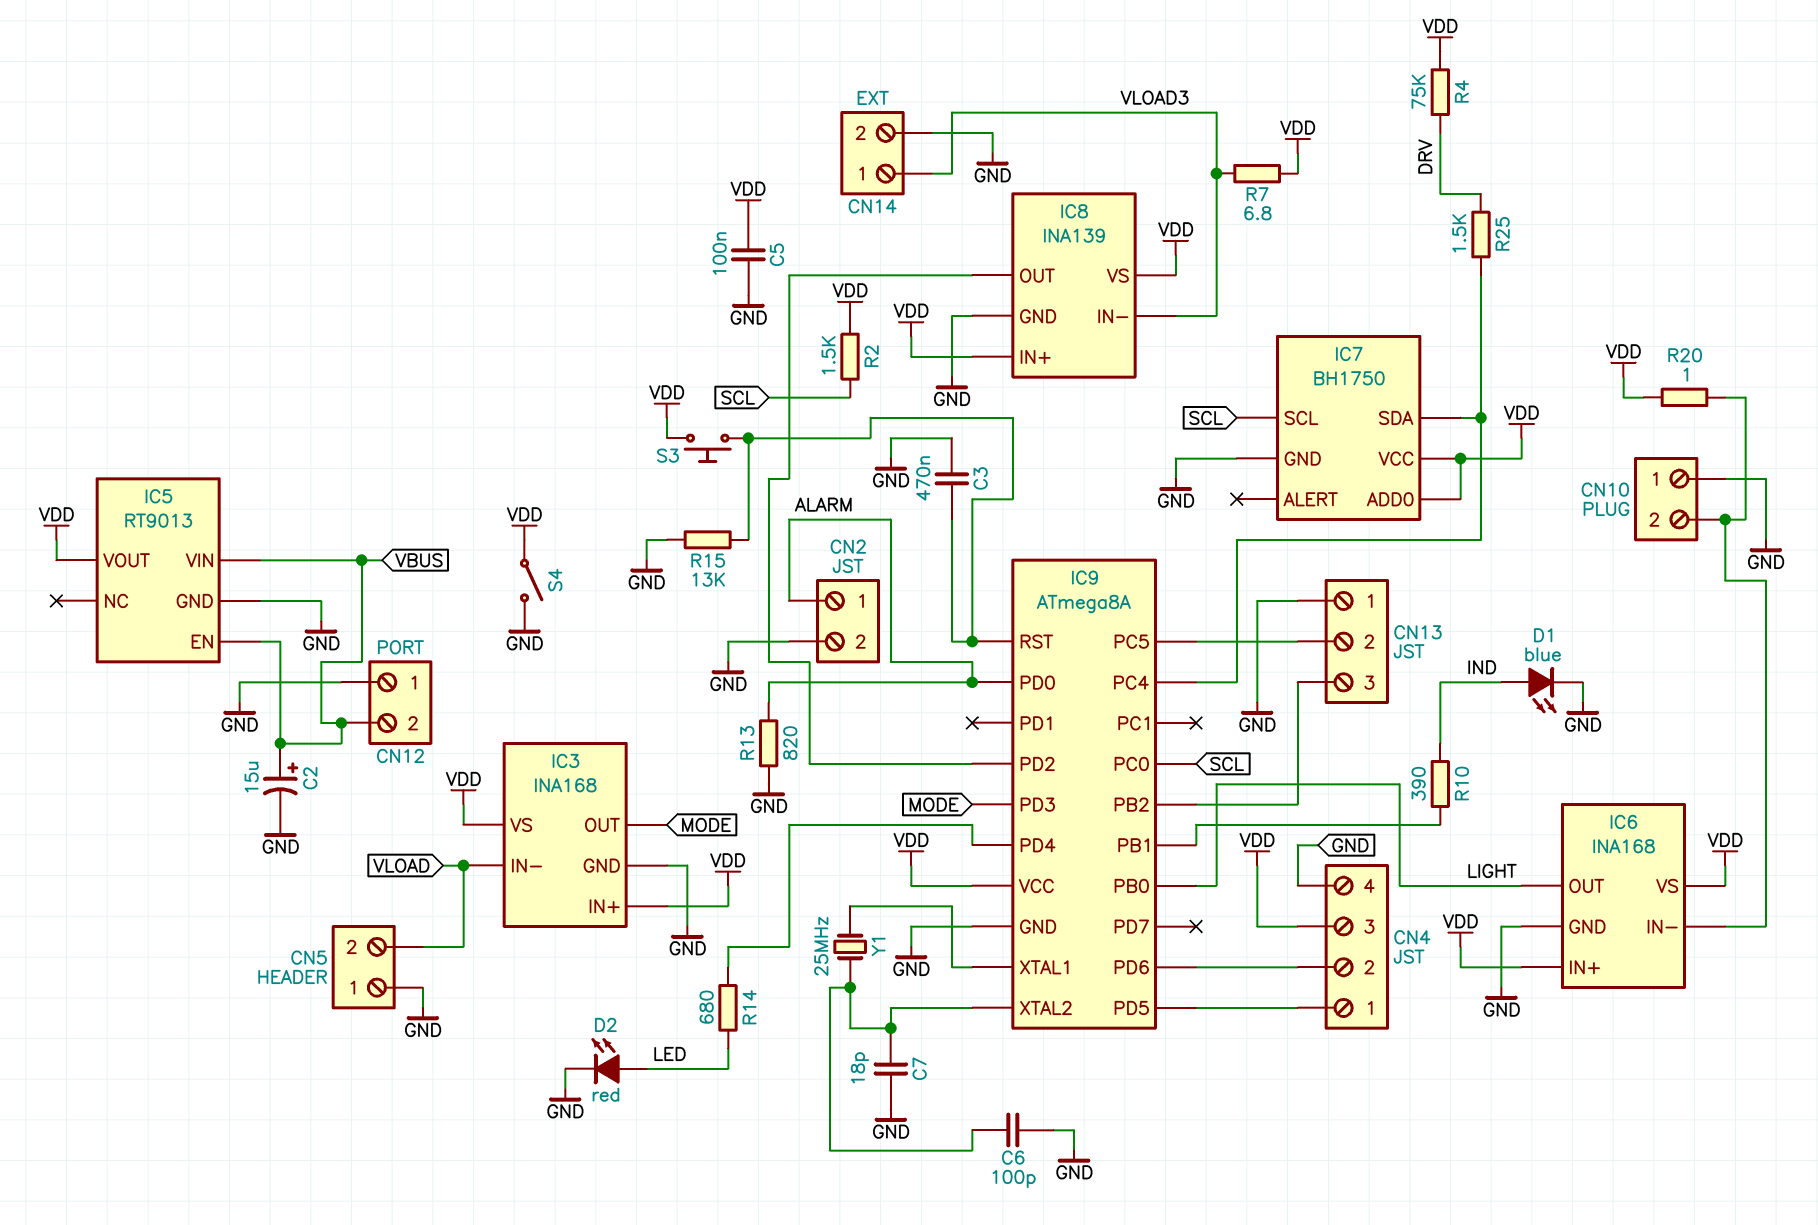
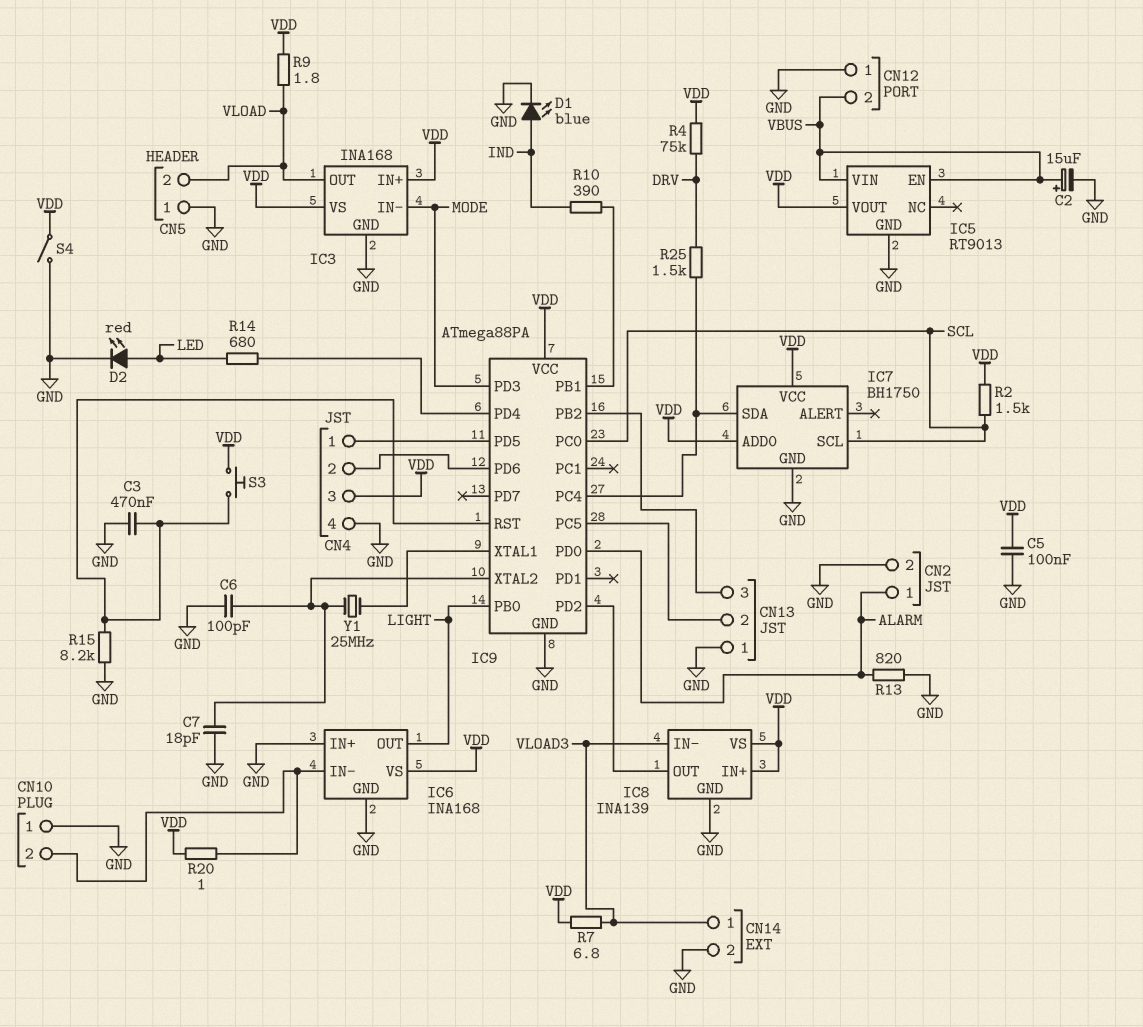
IC3 pin IN-: VLOAD -> MODE
IC3 pin OUT: MODE -> VLOAD
IC6 pin IN+: VDD -> GND
IC9: ATmega8A -> ATmega88PA
R9: none -> 1.8 (VDD, VLOAD)
R15: 13k (GND, IC9/RST) -> 8.2k (GND, IC9/RST)

